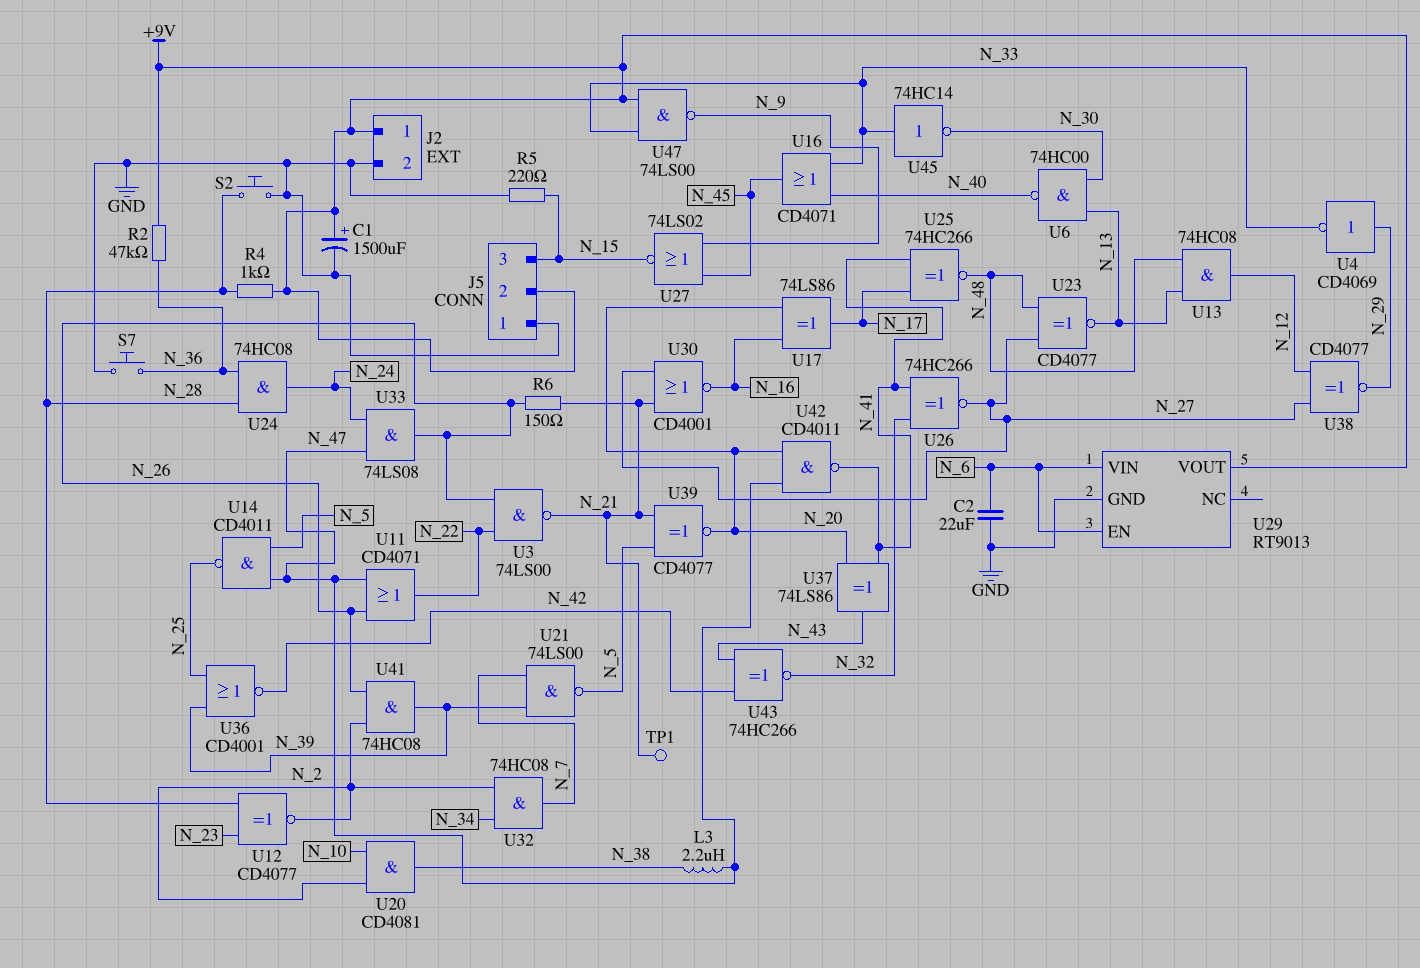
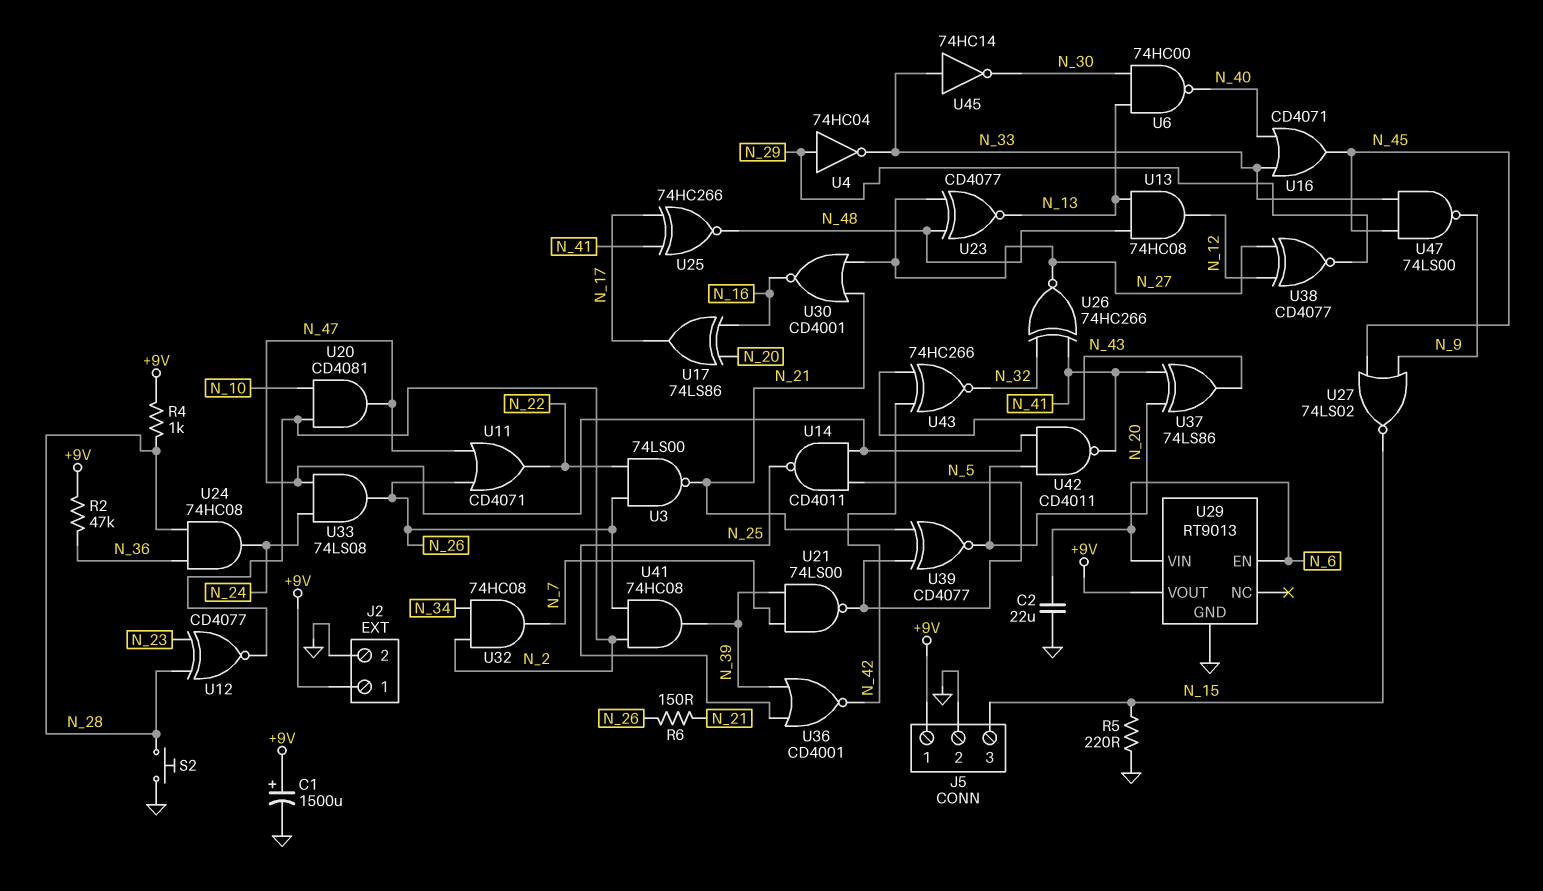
J5 pin 1: GND -> +9V
J5 pin 2: +9V -> GND
L3: 2.2uH (N_38, N_47) -> none
S7: button (GND, N_36) -> none
TP1: test point (N_21) -> none
U4: NOT CD4069 (in N_29, out N_33) -> NOT 74HC04 (in N_29, out N_33)
U20: AND CD4081 (in N_2, in N_10, out N_38) -> AND CD4081 (in N_2, in N_10, out N_47)
U47: NAND 74LS00 (in +9V, in N_33, out N_9) -> NAND 74LS00 (in N_33, in N_45, out N_9)

